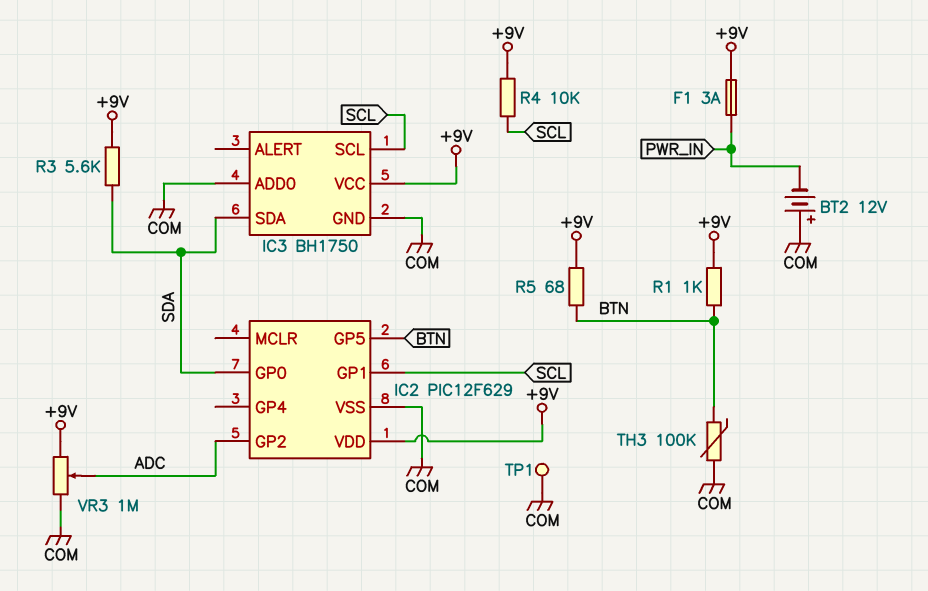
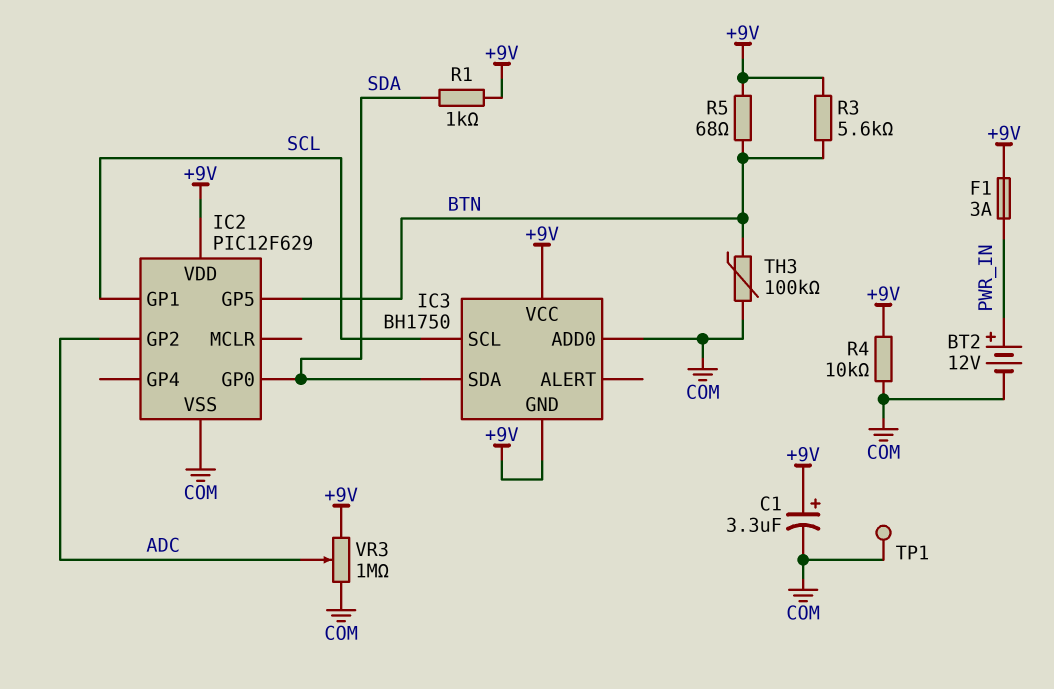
BT2: 12V (plus COM, minus PWR_IN) -> 12V (plus PWR_IN, minus COM)
C1: none -> 3.3uF (plus +9V, minus COM)
IC3 pin GND: COM -> +9V
R1: 1k (+9V, BTN) -> 1k (+9V, SDA)
R3: 5.6k (+9V, SDA) -> 5.6k (+9V, BTN)
R4: 10k (+9V, SCL) -> 10k (+9V, COM)

